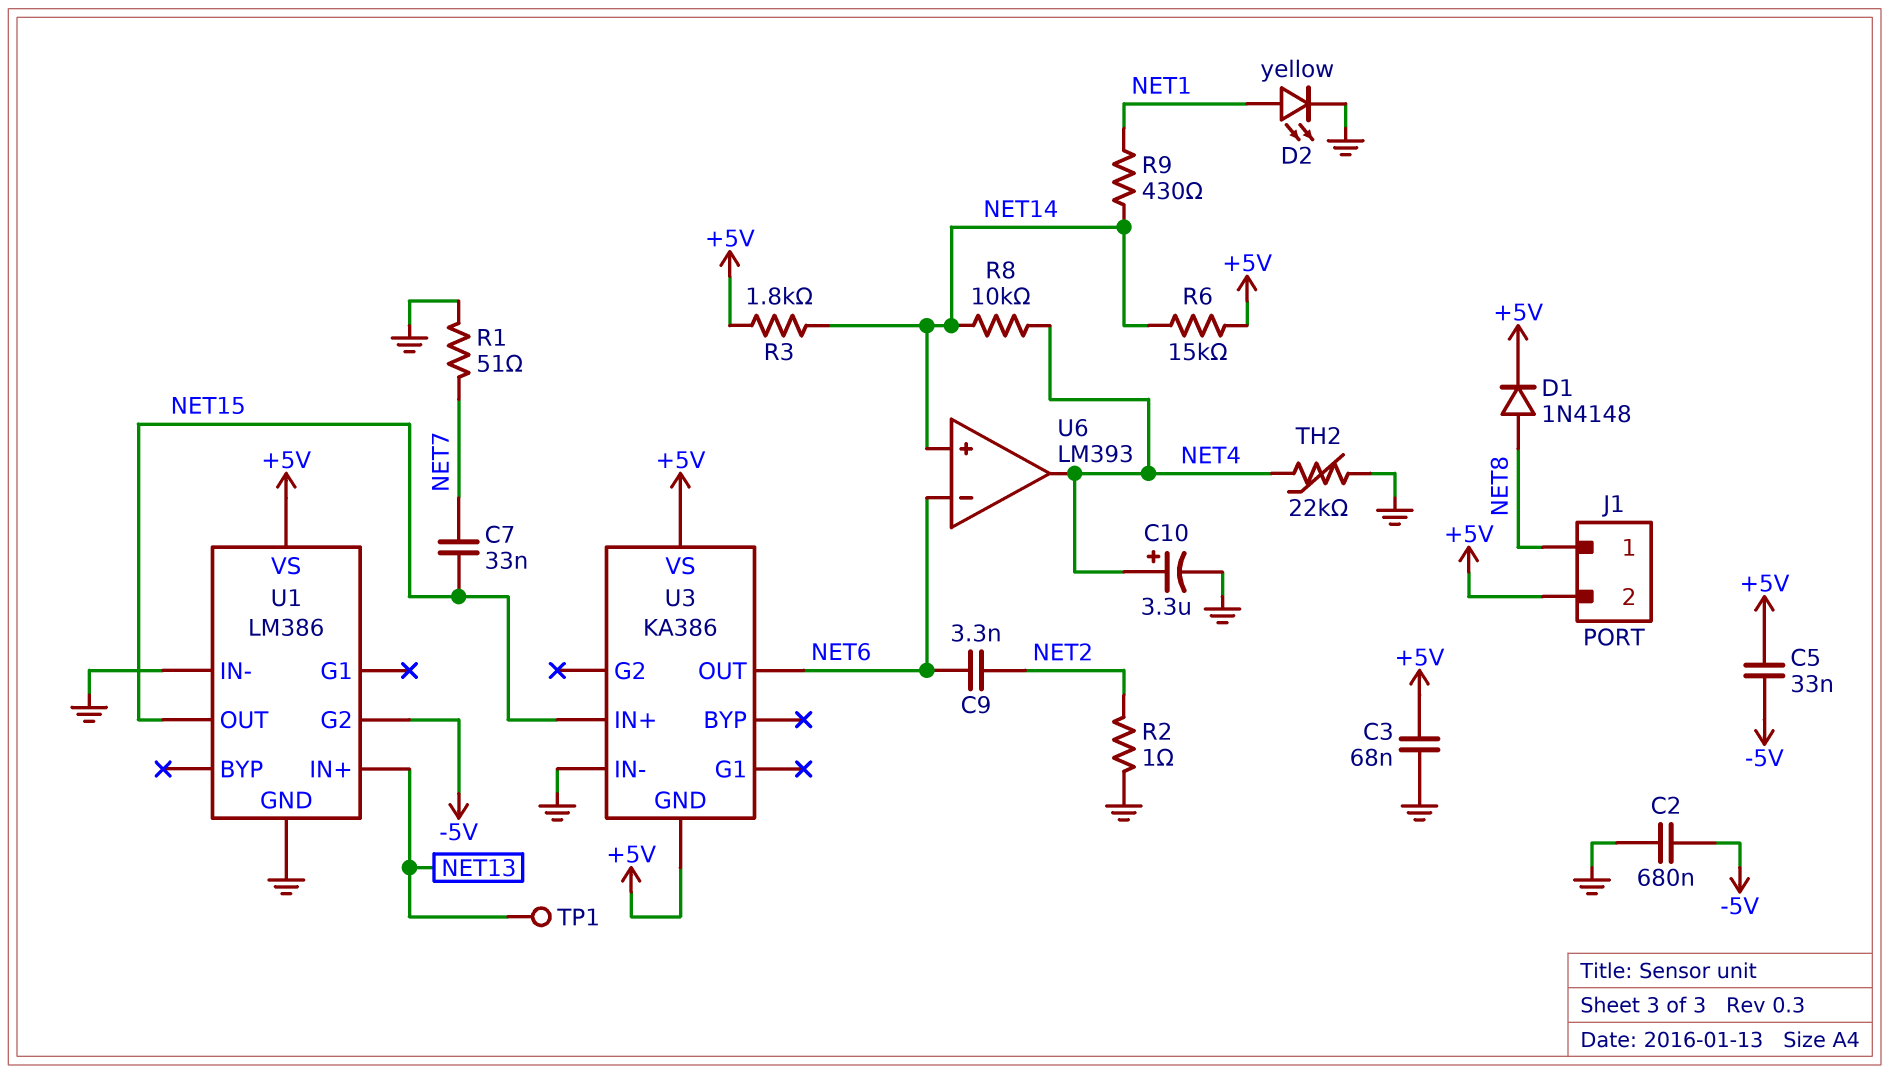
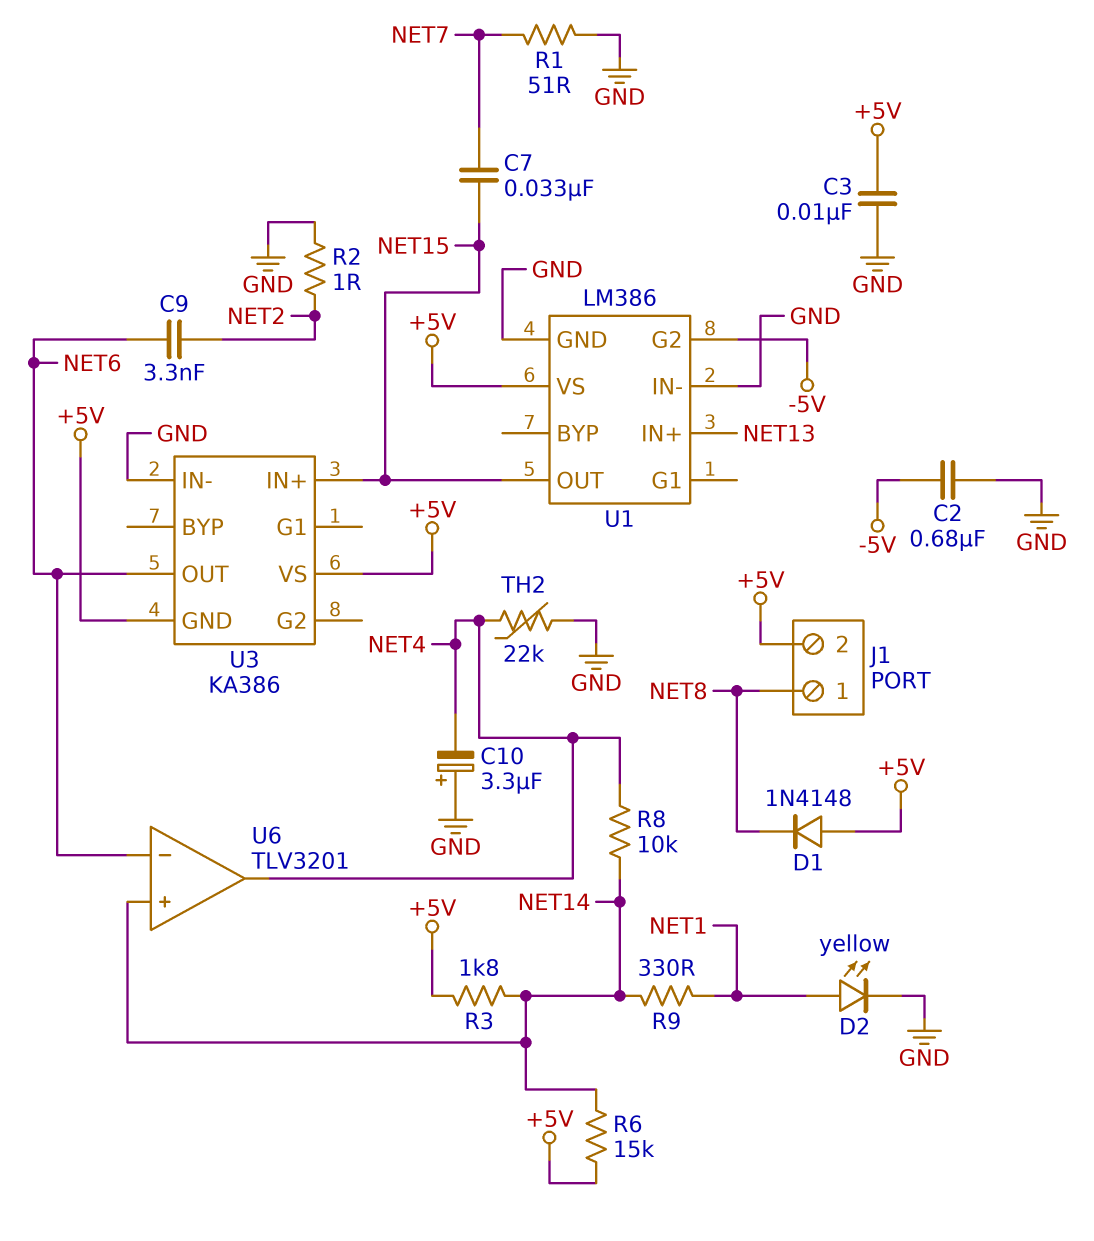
C3: 68nF (+5V, GND) -> 10nF (+5V, GND)
C5: 33nF (+5V, -5V) -> none
C10: 3.3uF (plus NET4, minus GND) -> 3.3uF (plus GND, minus NET4)
D1: diode 1N4148 (A NET8, K +5V) -> diode 1N4148 (A +5V, K NET8)
R9: 430 (NET1, NET14) -> 330 (NET1, NET14)
TP1: test point (NET13) -> none
U6: LM393 -> TLV3201

